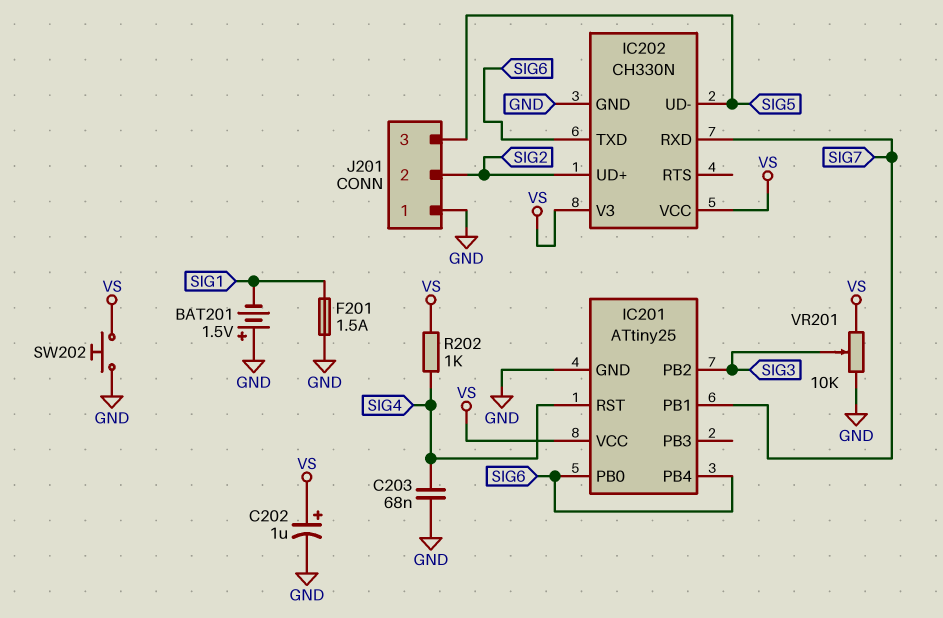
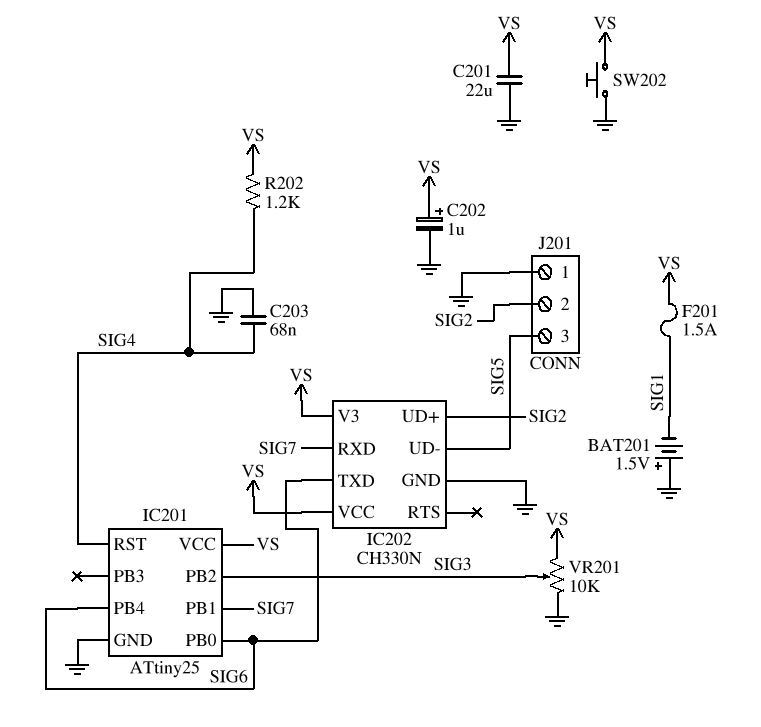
C201: none -> 22uF (GND, VS)
F201: 1.5A (GND, SIG1) -> 1.5A (SIG1, VS)
R202: 1k (SIG4, VS) -> 1.2k (SIG4, VS)

